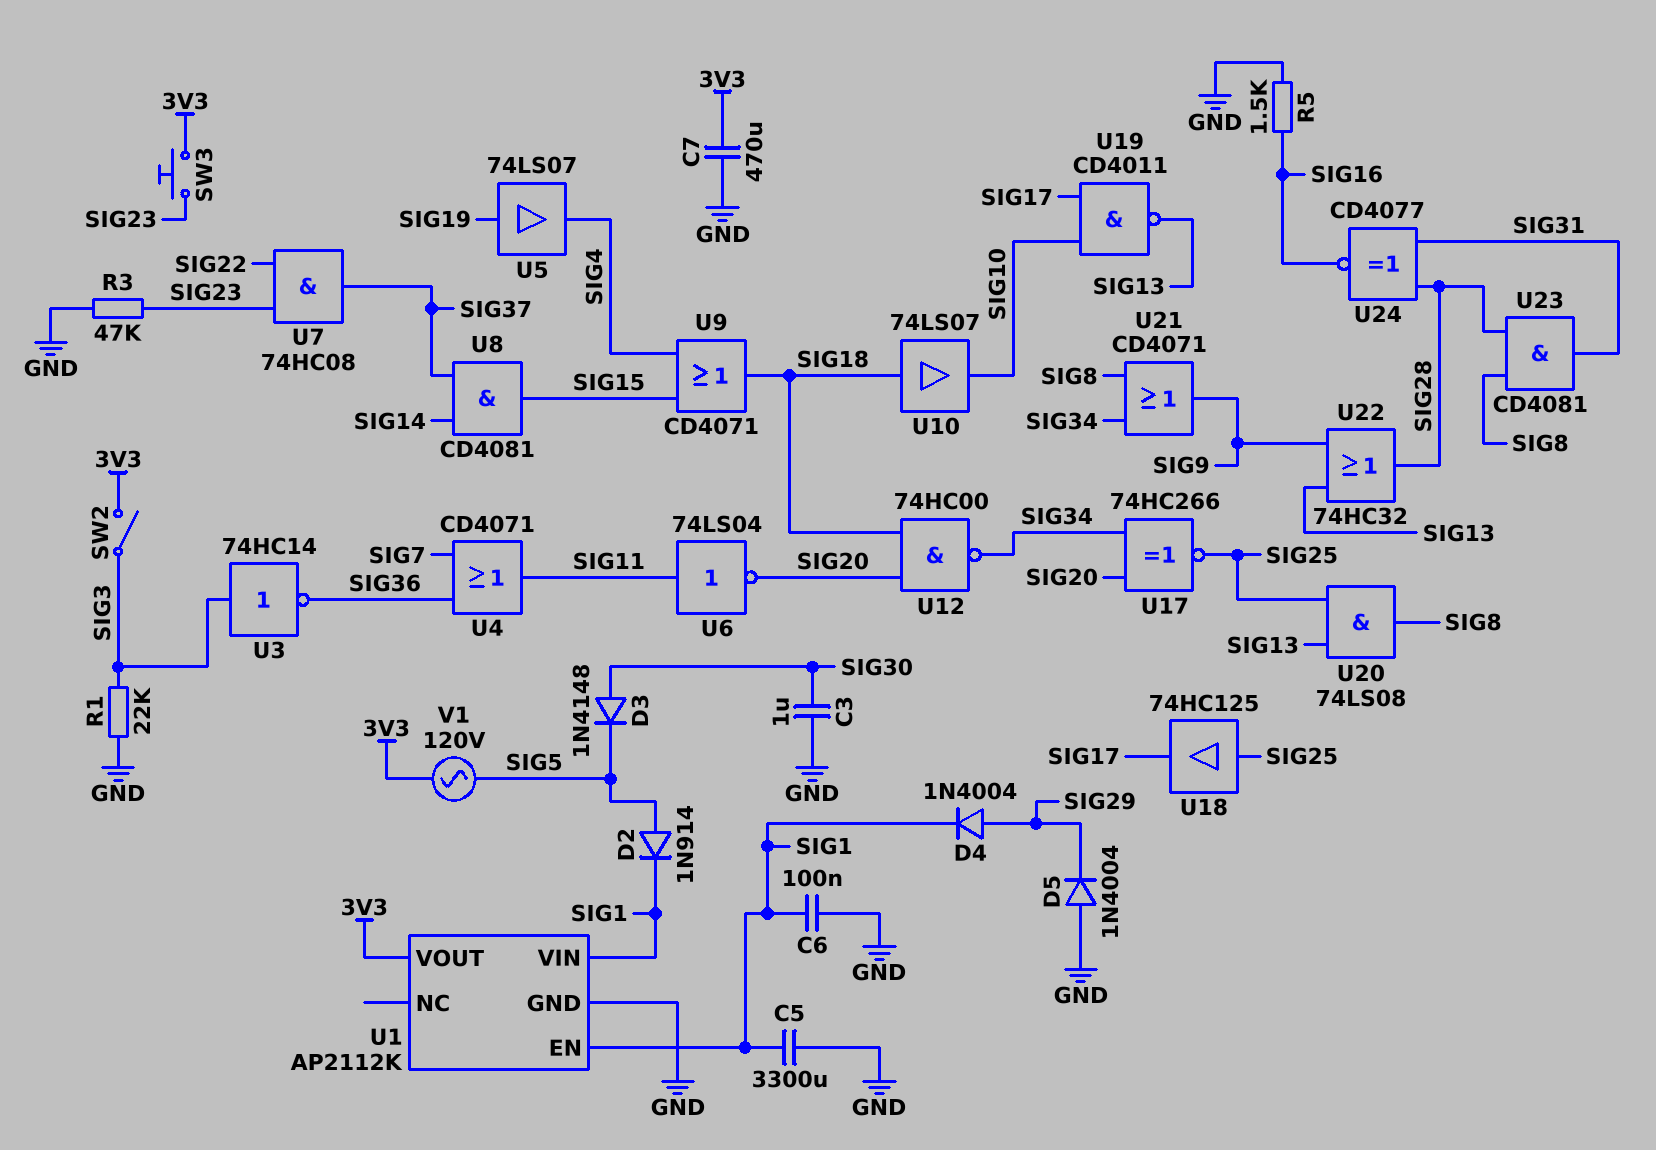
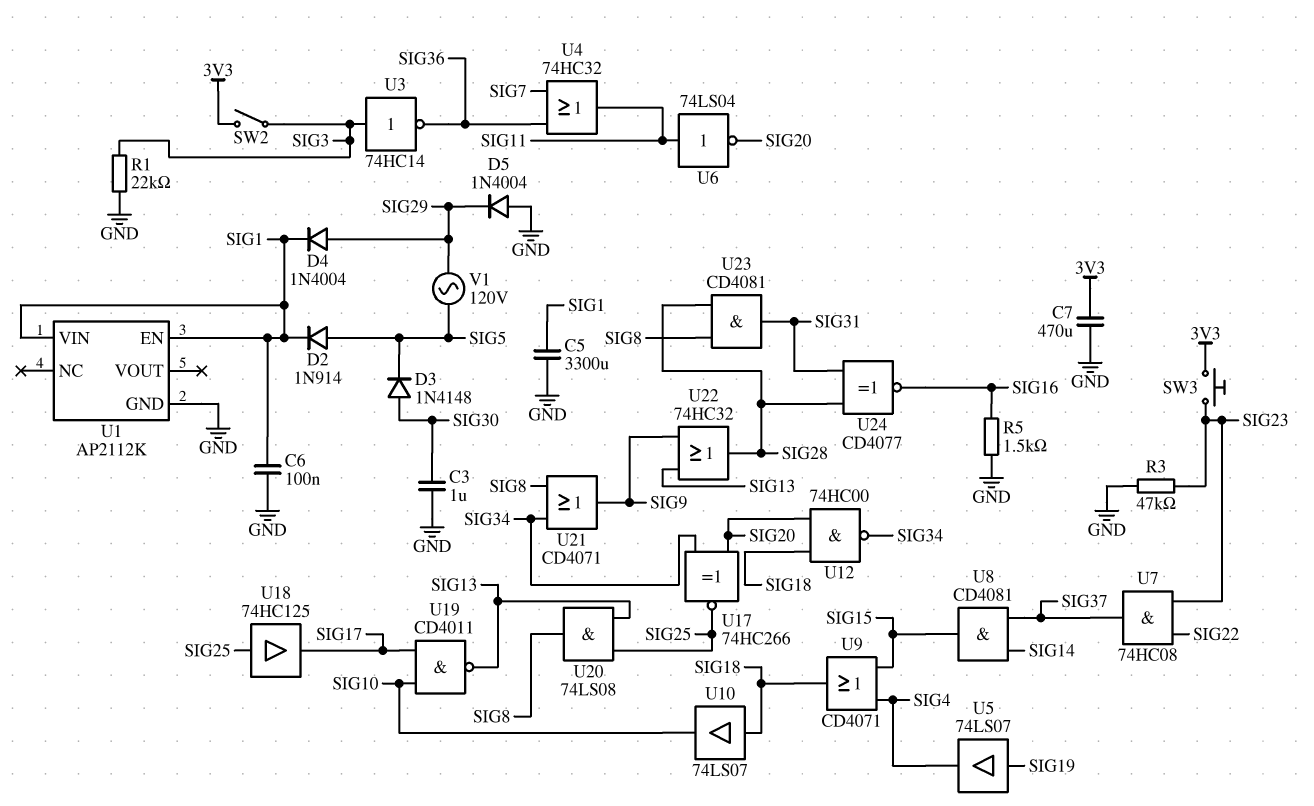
U1 pin VOUT: 3V3 -> none
U4: OR CD4071 (in SIG7, in SIG36, out SIG11) -> OR 74HC32 (in SIG7, in SIG36, out SIG11)
V1: AC 120V (3V3, SIG5) -> AC 120V (SIG5, SIG29)

